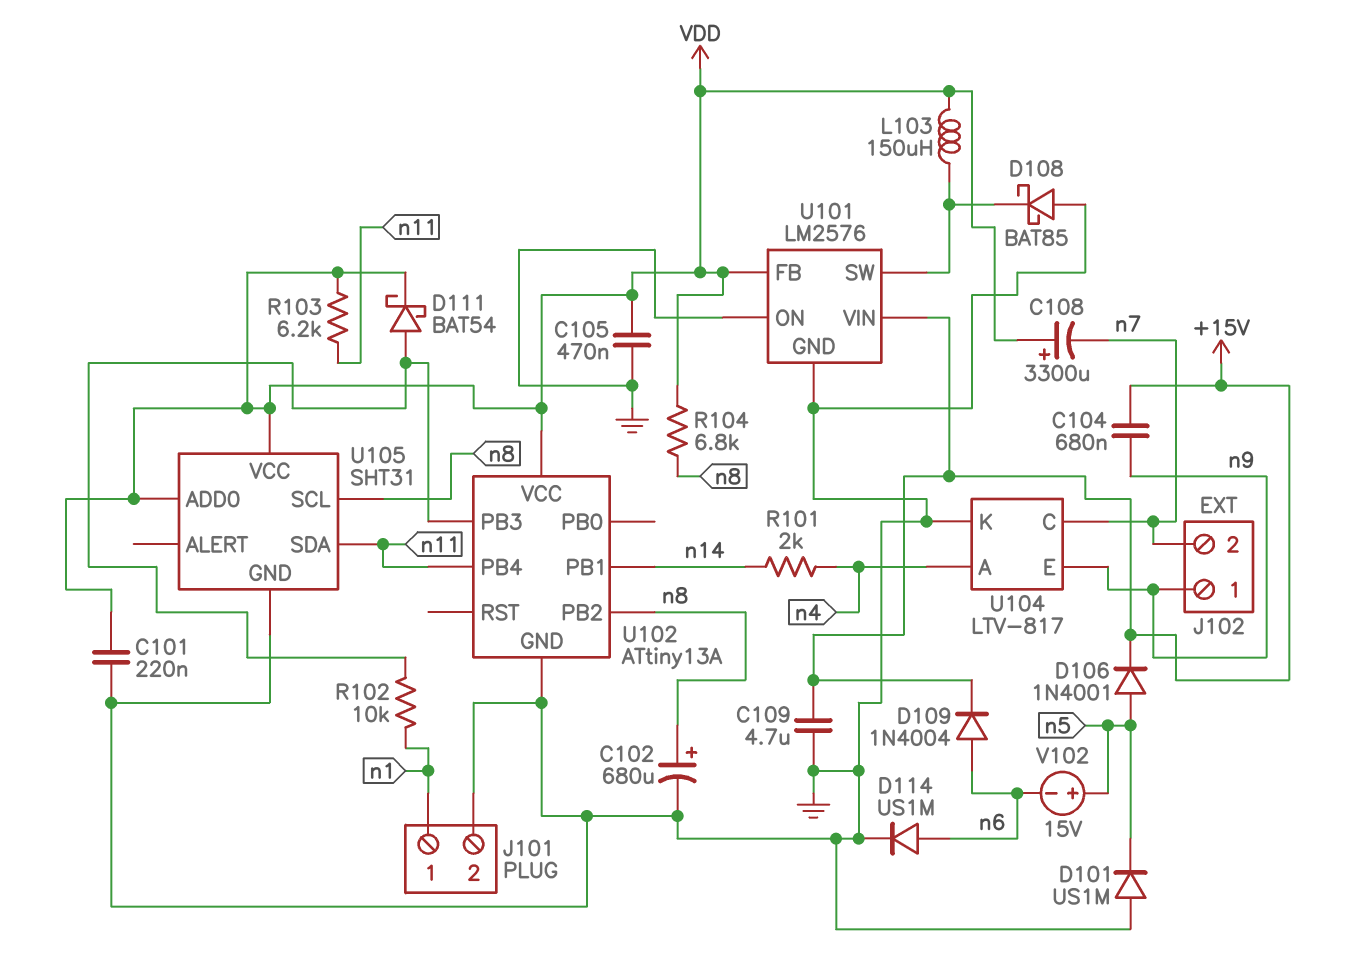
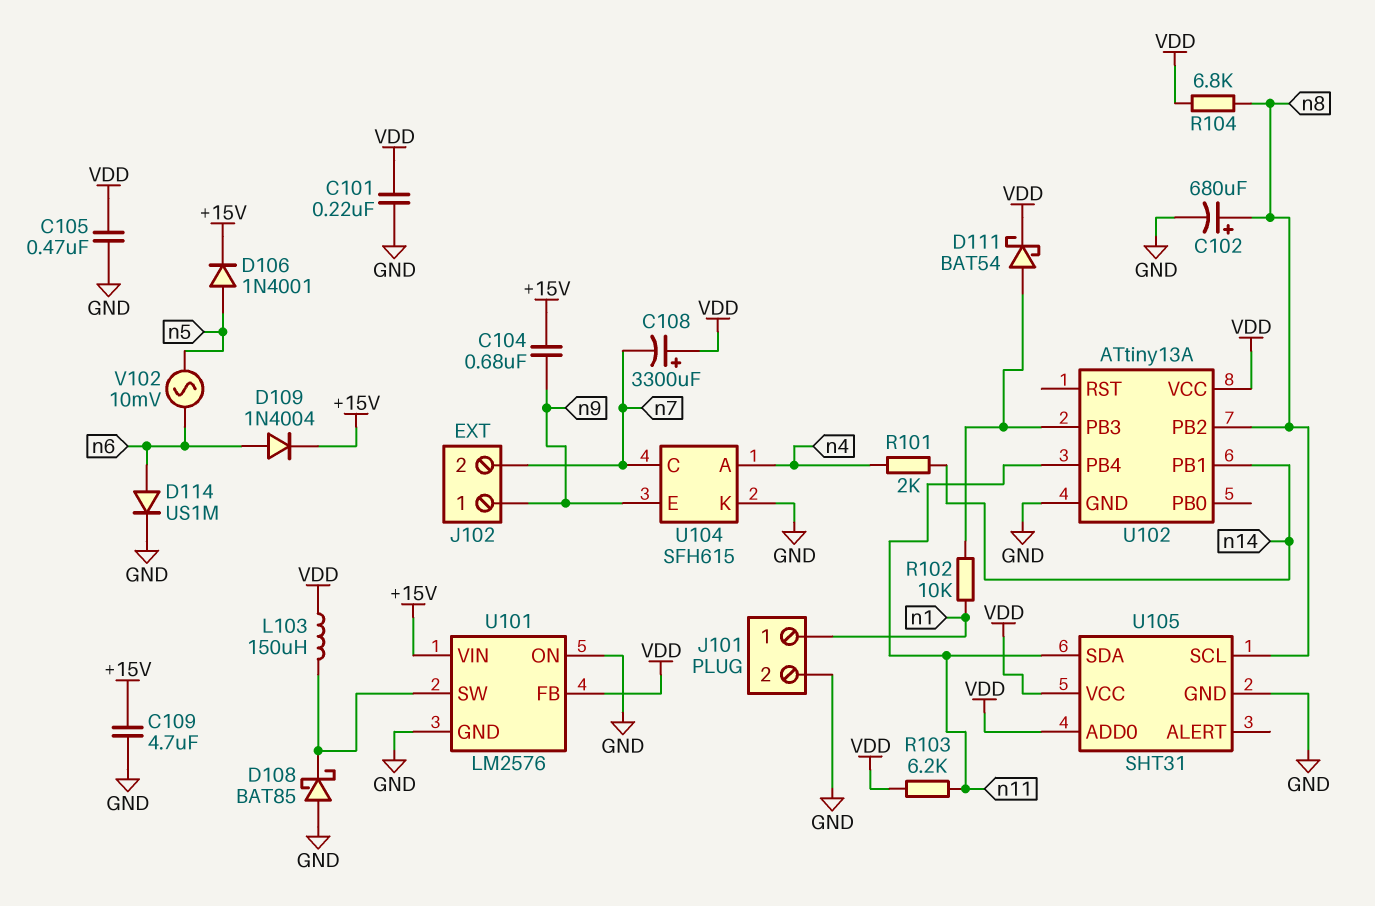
D101: diode US1M (A GND, K n5) -> none
U104: LTV-817 -> SFH615
V102: 15V (plus n5, minus n6) -> AC 10mV (n5, n6)

